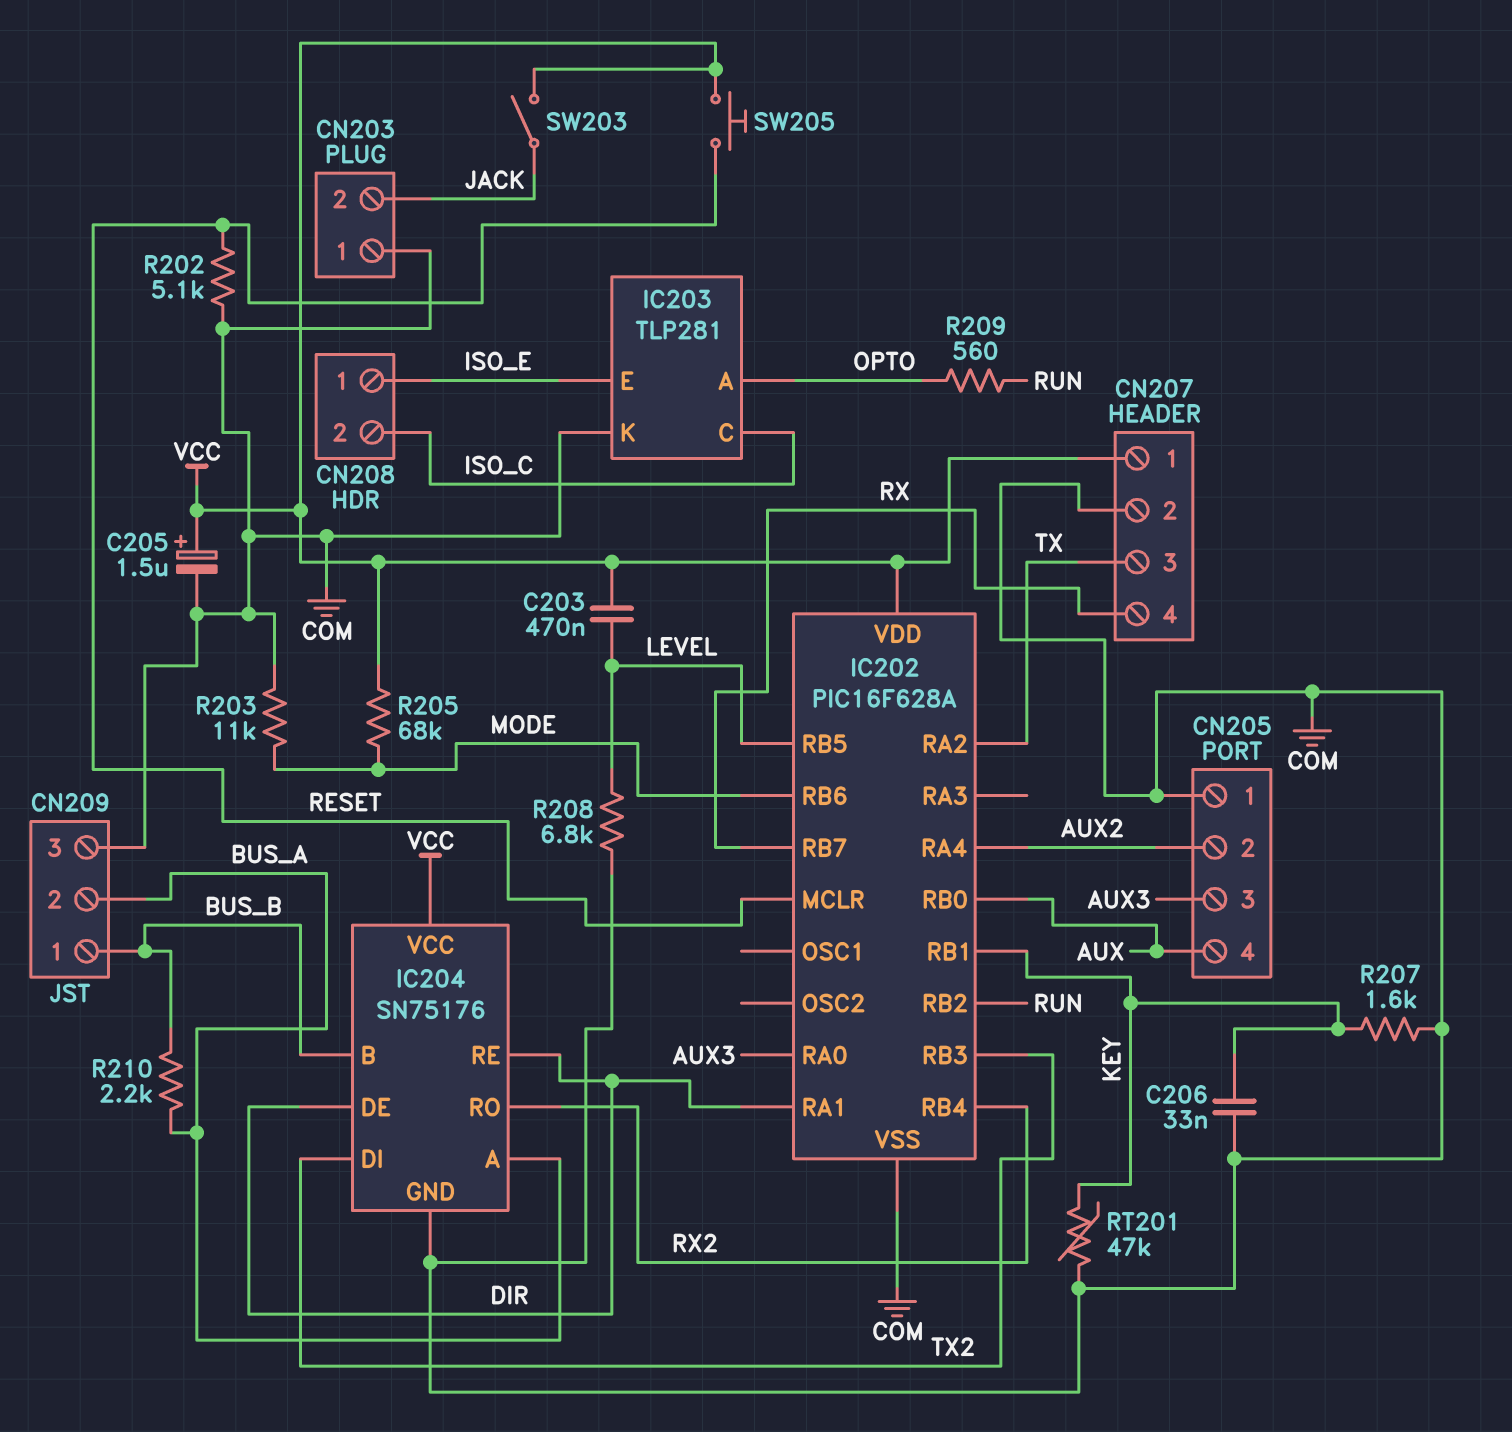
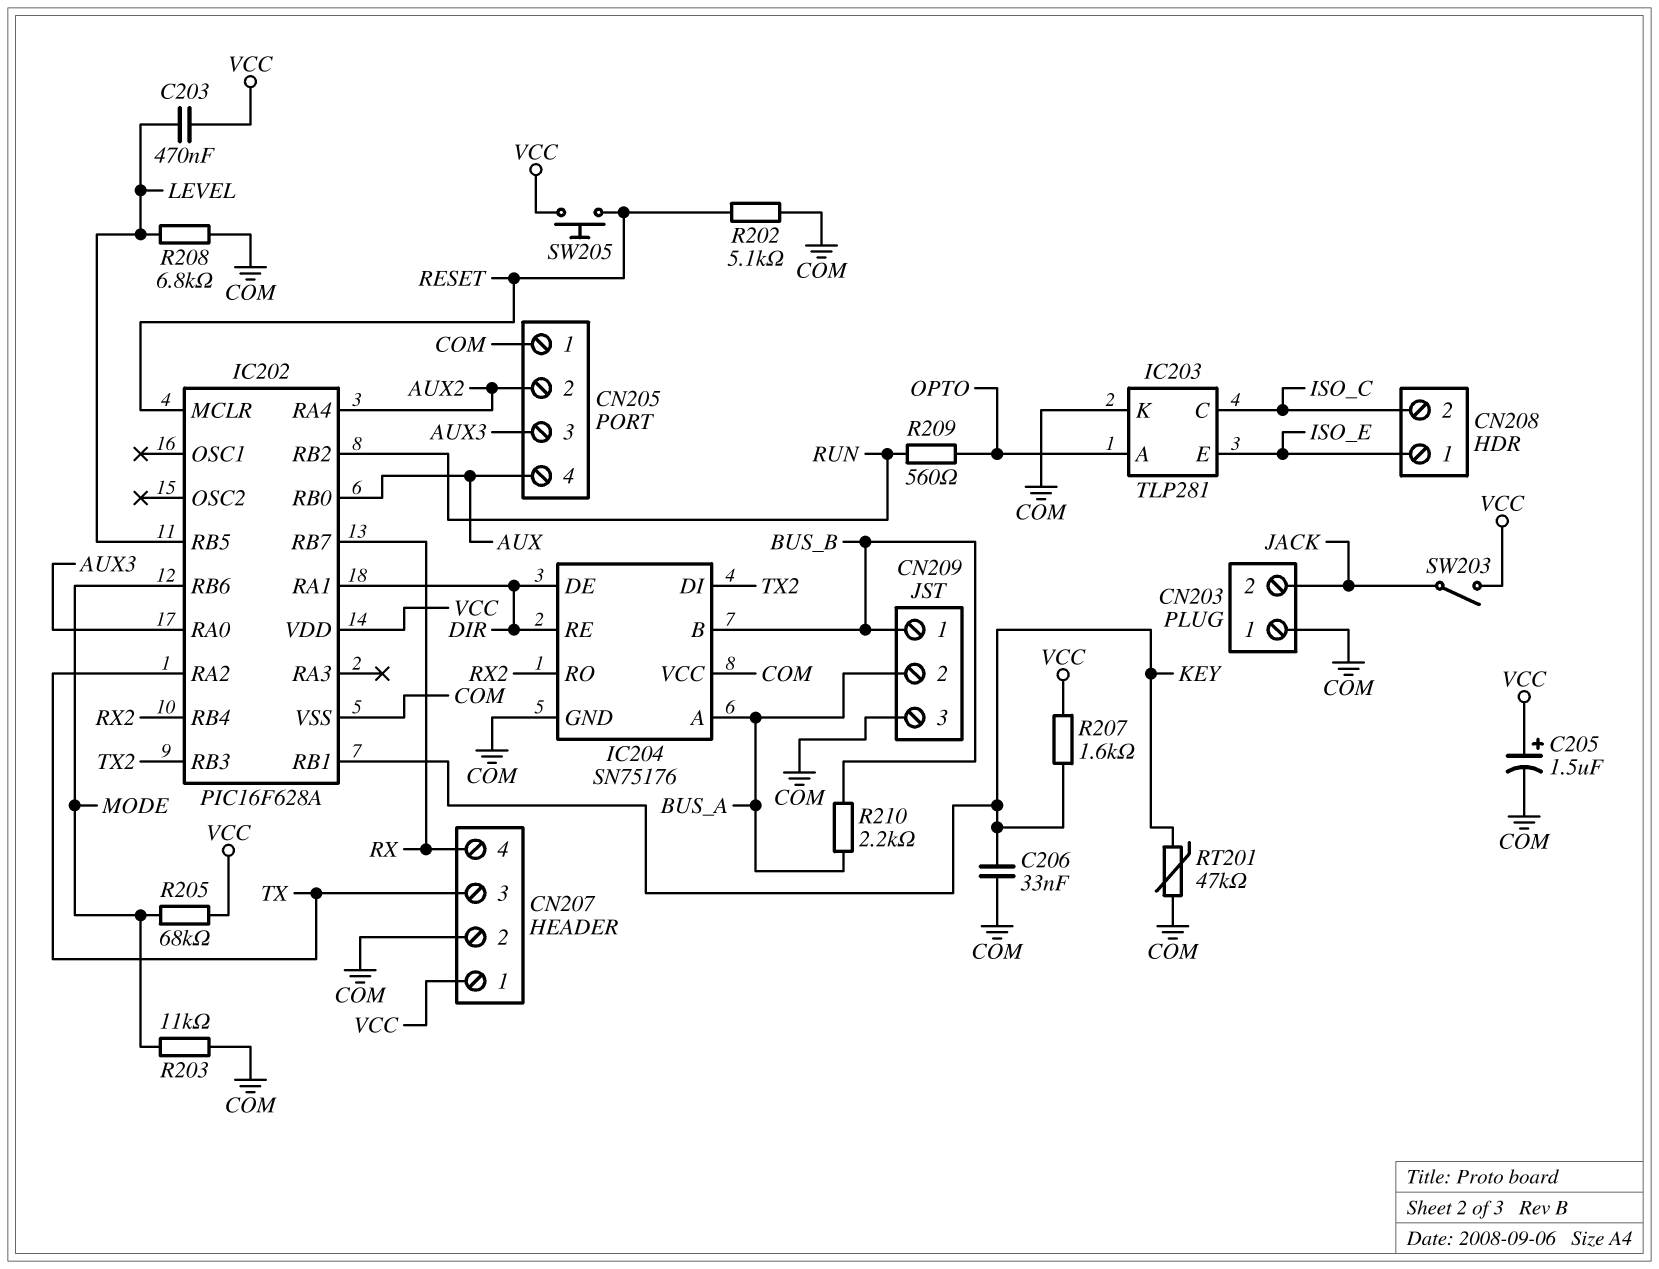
IC204 pin VCC: VCC -> COM
R207: 1.6k (COM, KEY) -> 1.6k (KEY, VCC)

